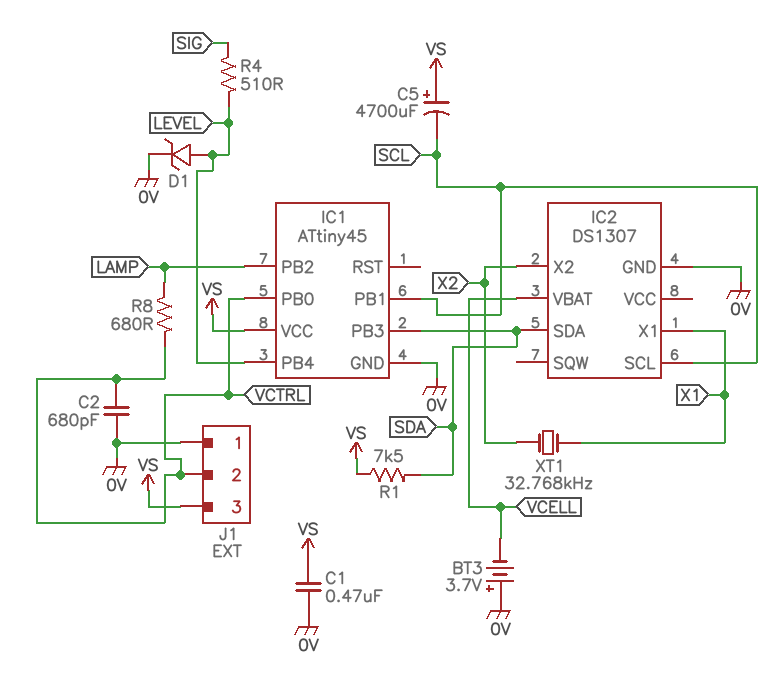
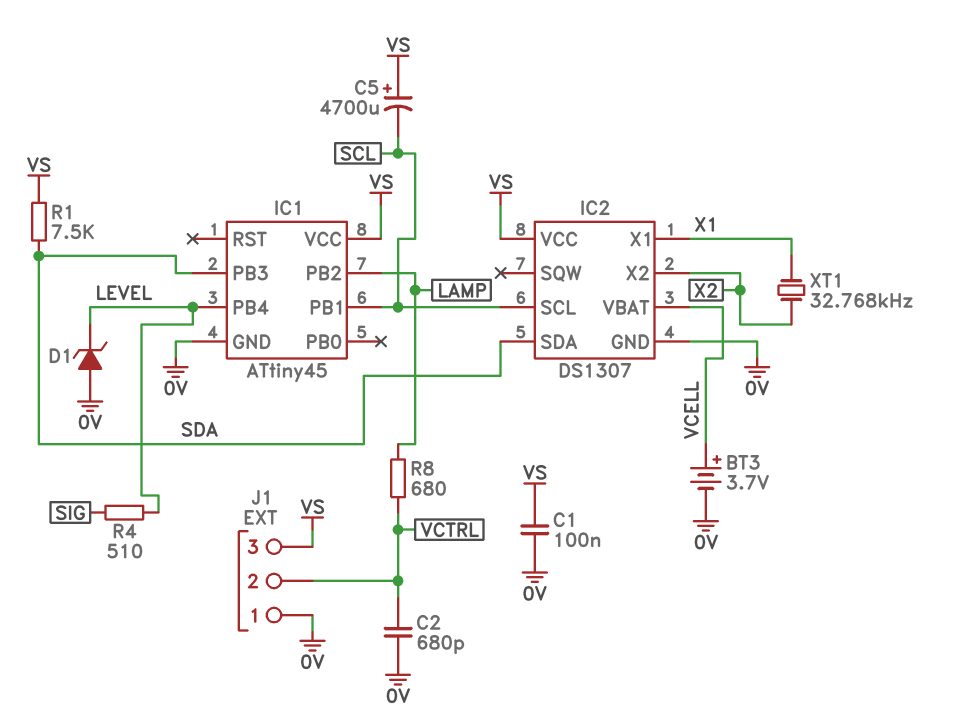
BT3: 3.7V (plus 0V, minus VCELL) -> 3.7V (plus VCELL, minus 0V)
C1: 470nF (0V, VS) -> 100nF (0V, VS)
D1: zener (A LEVEL, K 0V) -> zener (A 0V, K LEVEL)
IC1 pin PB0: VCTRL -> none
IC2 pin VCC: none -> VS

